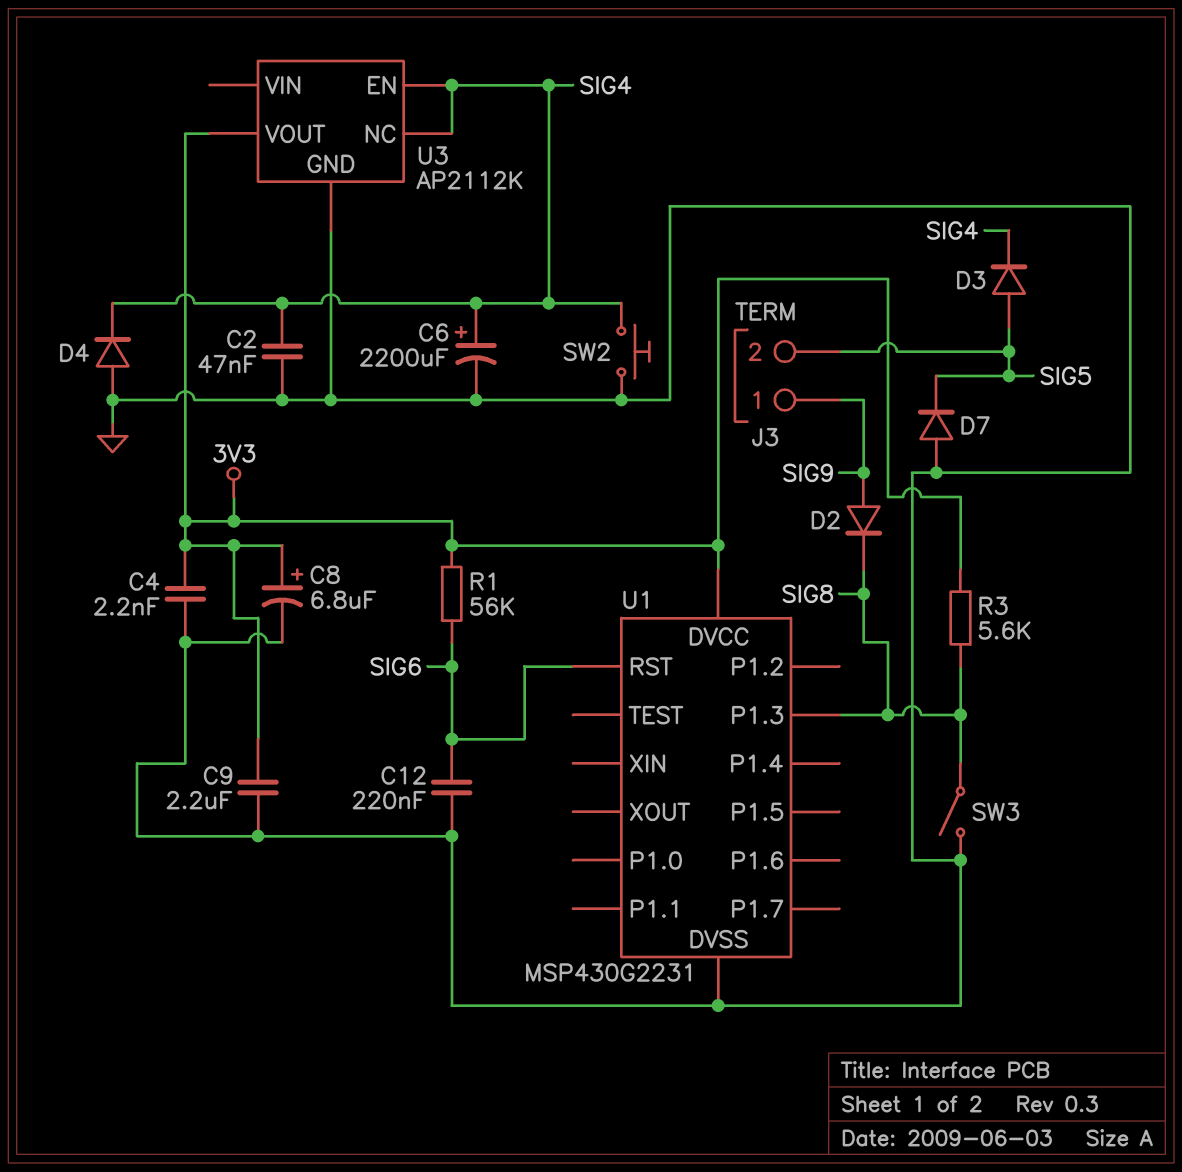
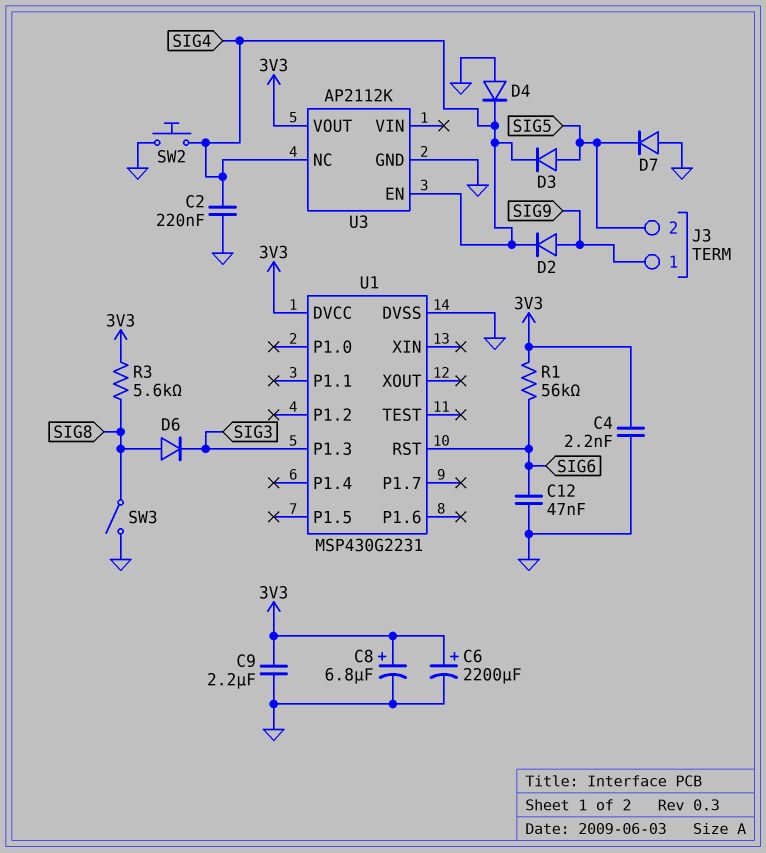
C2: 47nF (GND, SIG4) -> 220nF (GND, SIG4)
C6: 2200uF (plus SIG4, minus GND) -> 2200uF (plus 3V3, minus GND)
C12: 220nF (GND, SIG6) -> 47nF (GND, SIG6)
D2: diode (A SIG9, K SIG8) -> diode (A SIG9, K SIG4)
D6: none -> diode (A SIG8, K SIG3)
U1 pin P1.3: SIG8 -> SIG3

